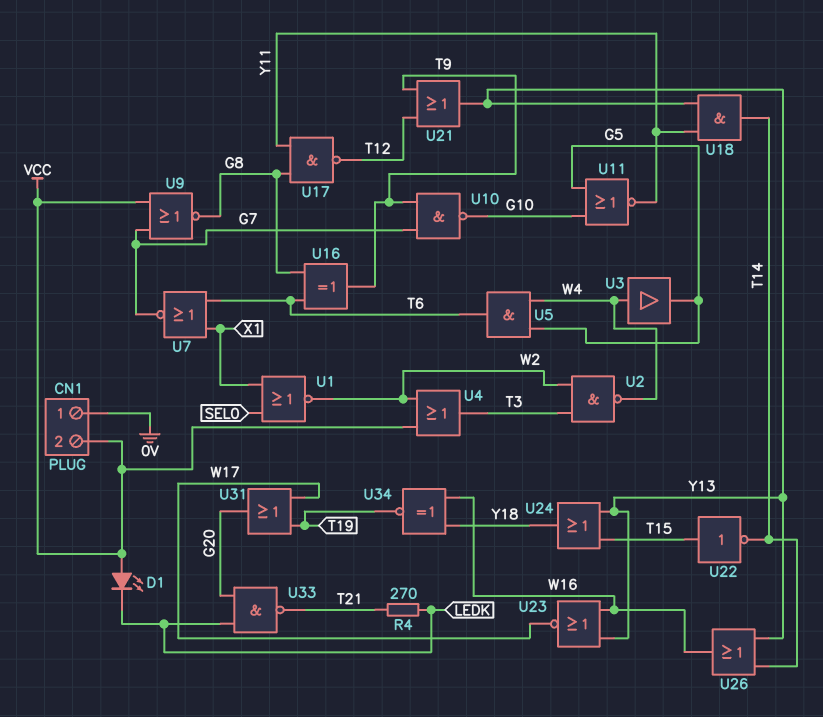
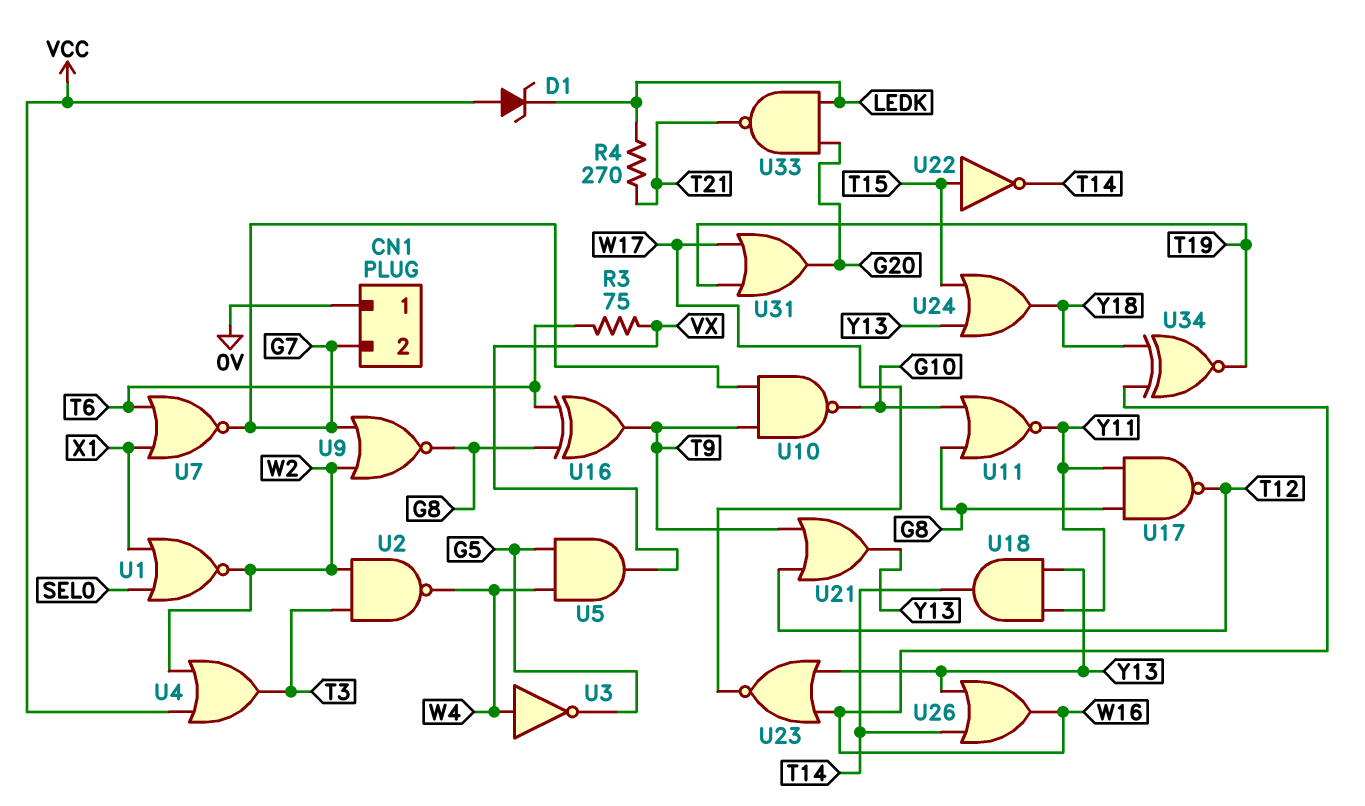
CN1 pin 2: VCC -> G7
D1: LED (A VCC, K LEDK) -> zener (A VCC, K LEDK)
R3: none -> 75 (T6, VX)
U3: buffer (in W4, out G5) -> NOT (in W4, out G5)
U5: AND (in G5, in W4, out T6) -> AND (in G5, in W4, out VX)
U9: NOR (in G7, in VCC, out G8) -> NOR (in G7, in W2, out G8)
U11: NOR (in G5, in G10, out Y11) -> NOR (in G8, in G10, out Y11)

